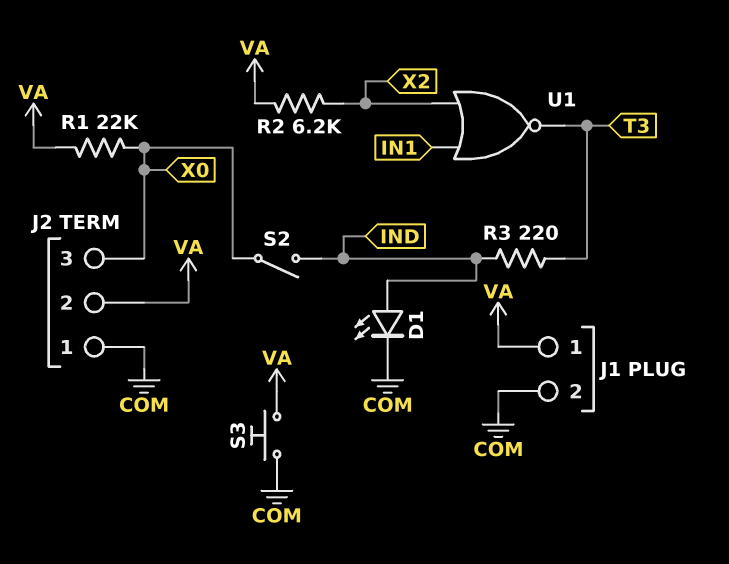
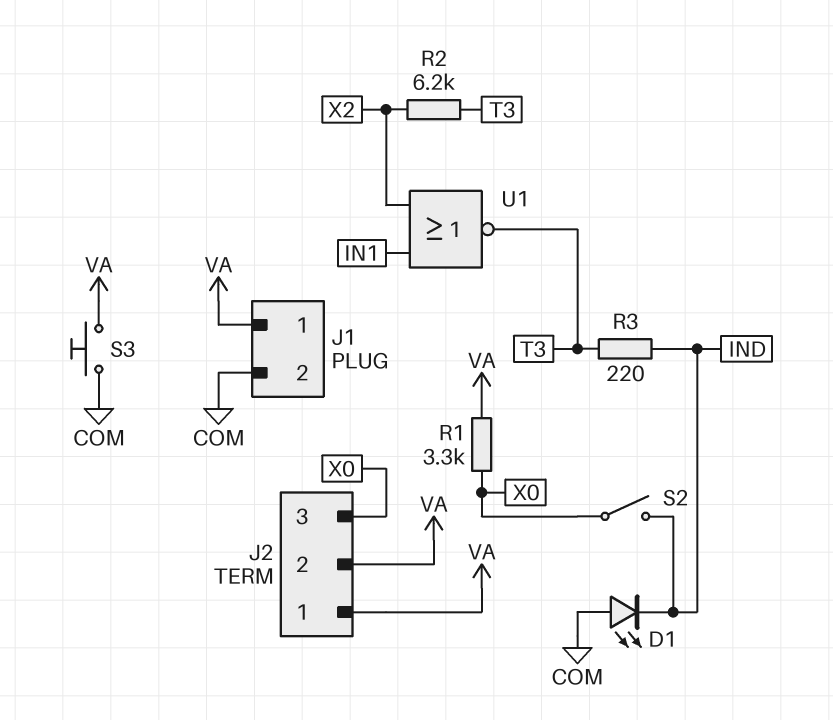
D1: LED (A IND, K COM) -> LED (A COM, K IND)
J2 pin 1: COM -> VA
R1: 22k (VA, X0) -> 3.3k (VA, X0)
R2: 6.2k (VA, X2) -> 6.2k (T3, X2)

